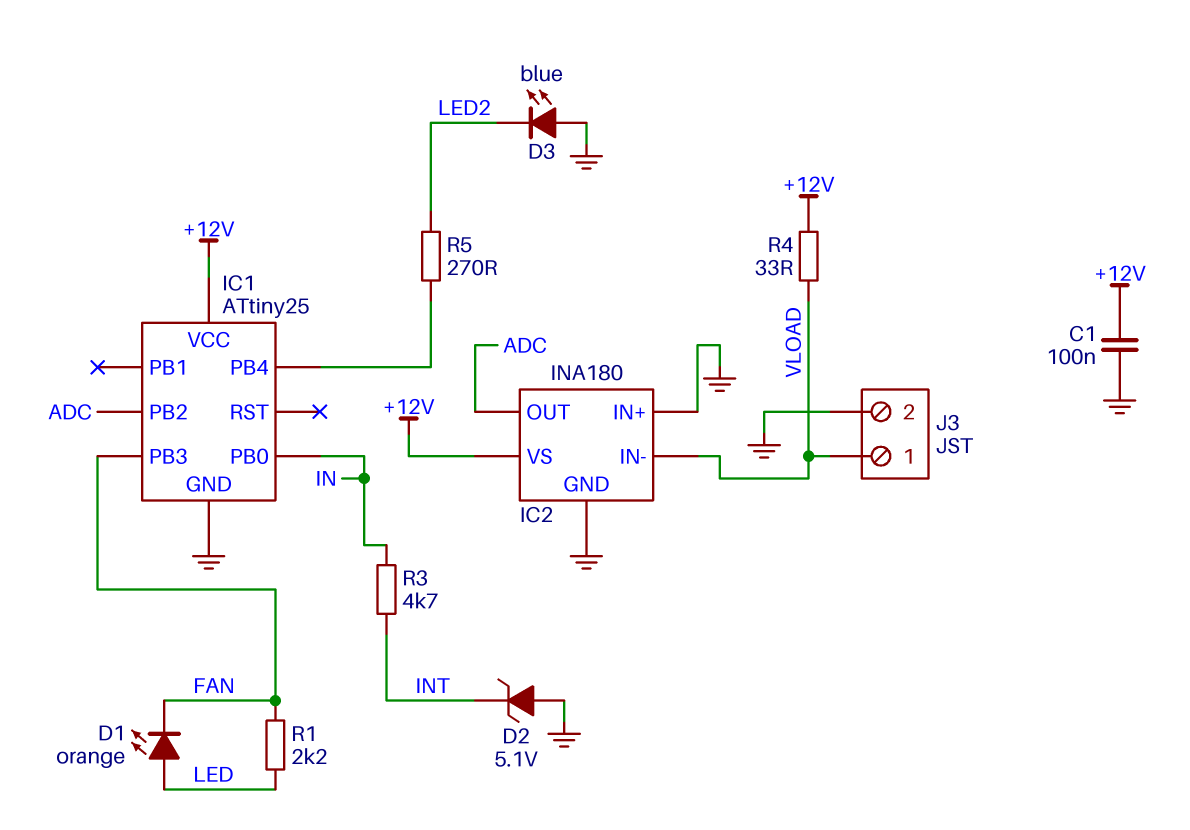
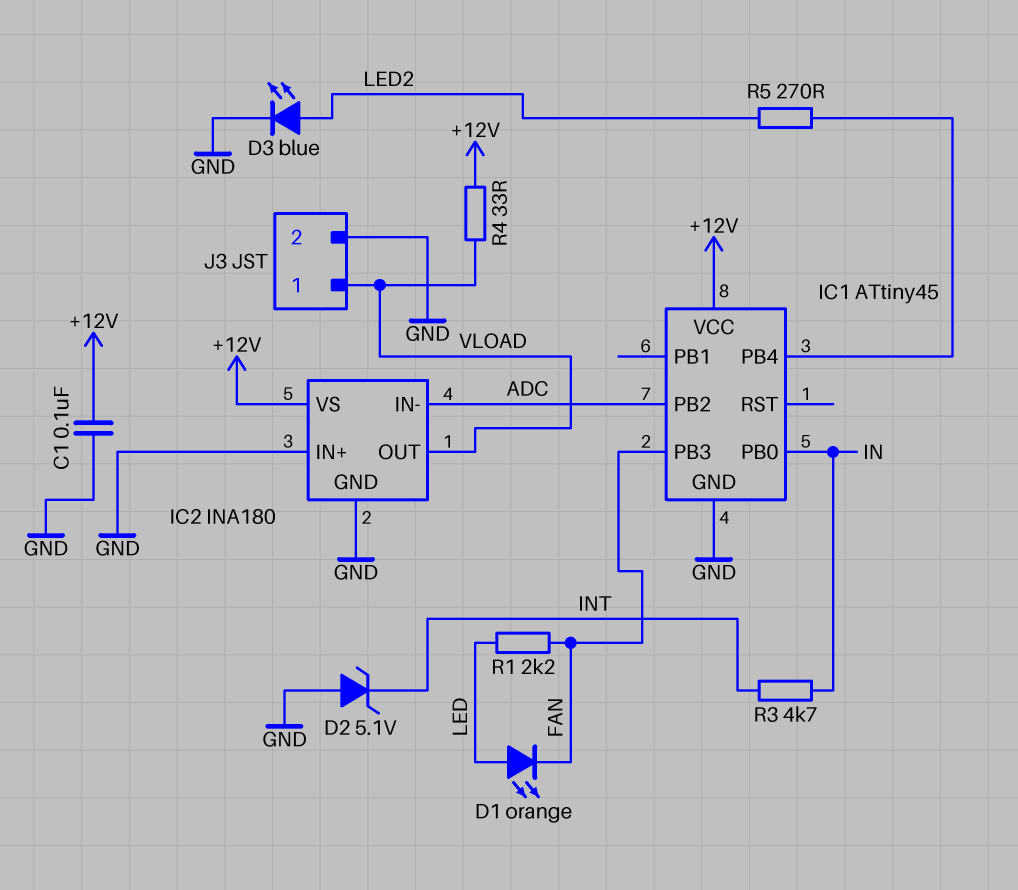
D3: LED blue (A GND, K LED2) -> LED blue (A LED2, K GND)
IC1: ATtiny25 -> ATtiny45
IC2 pin IN-: VLOAD -> ADC
IC2 pin OUT: ADC -> VLOAD

